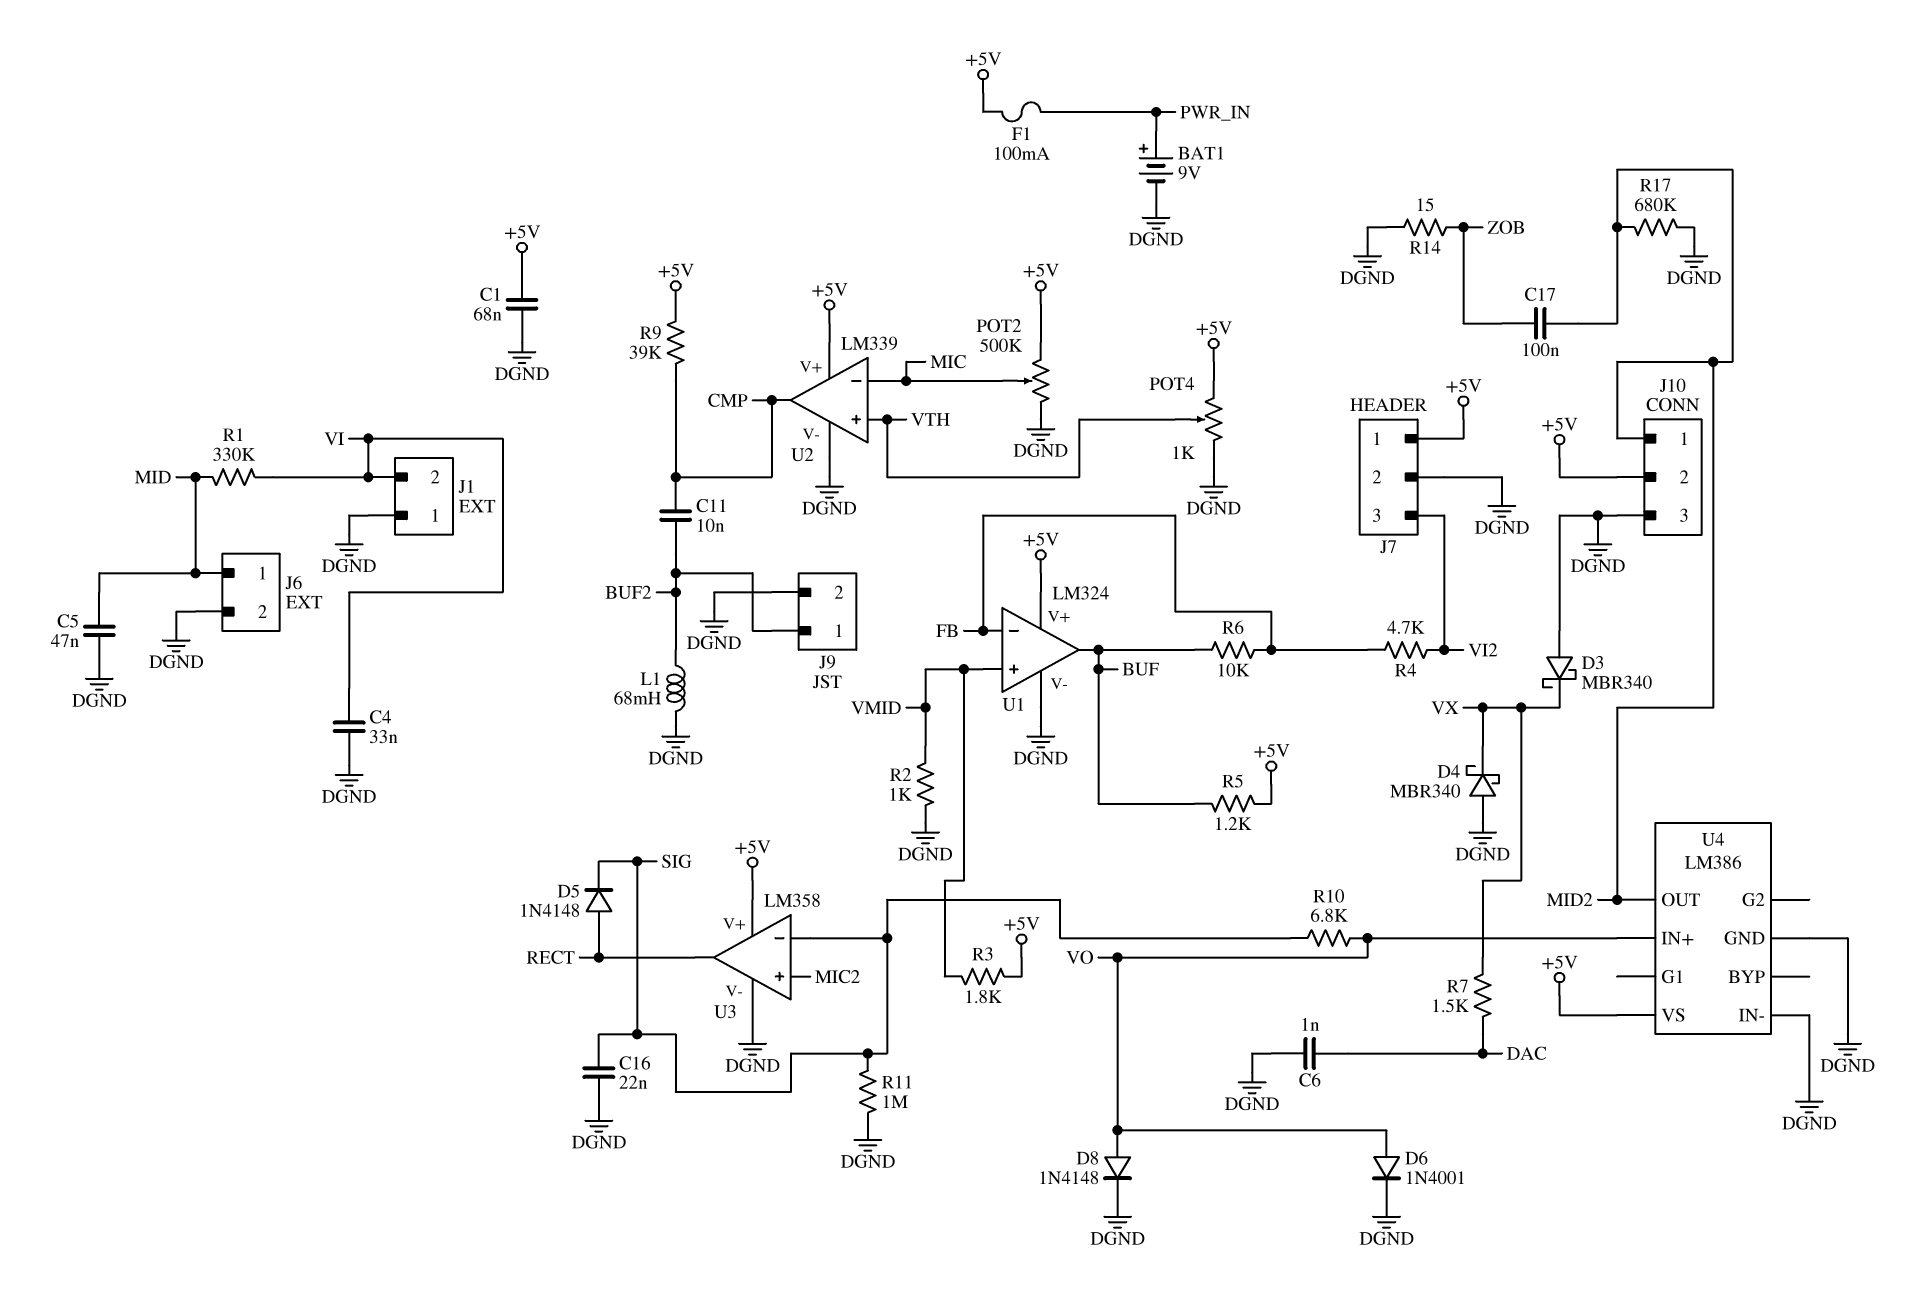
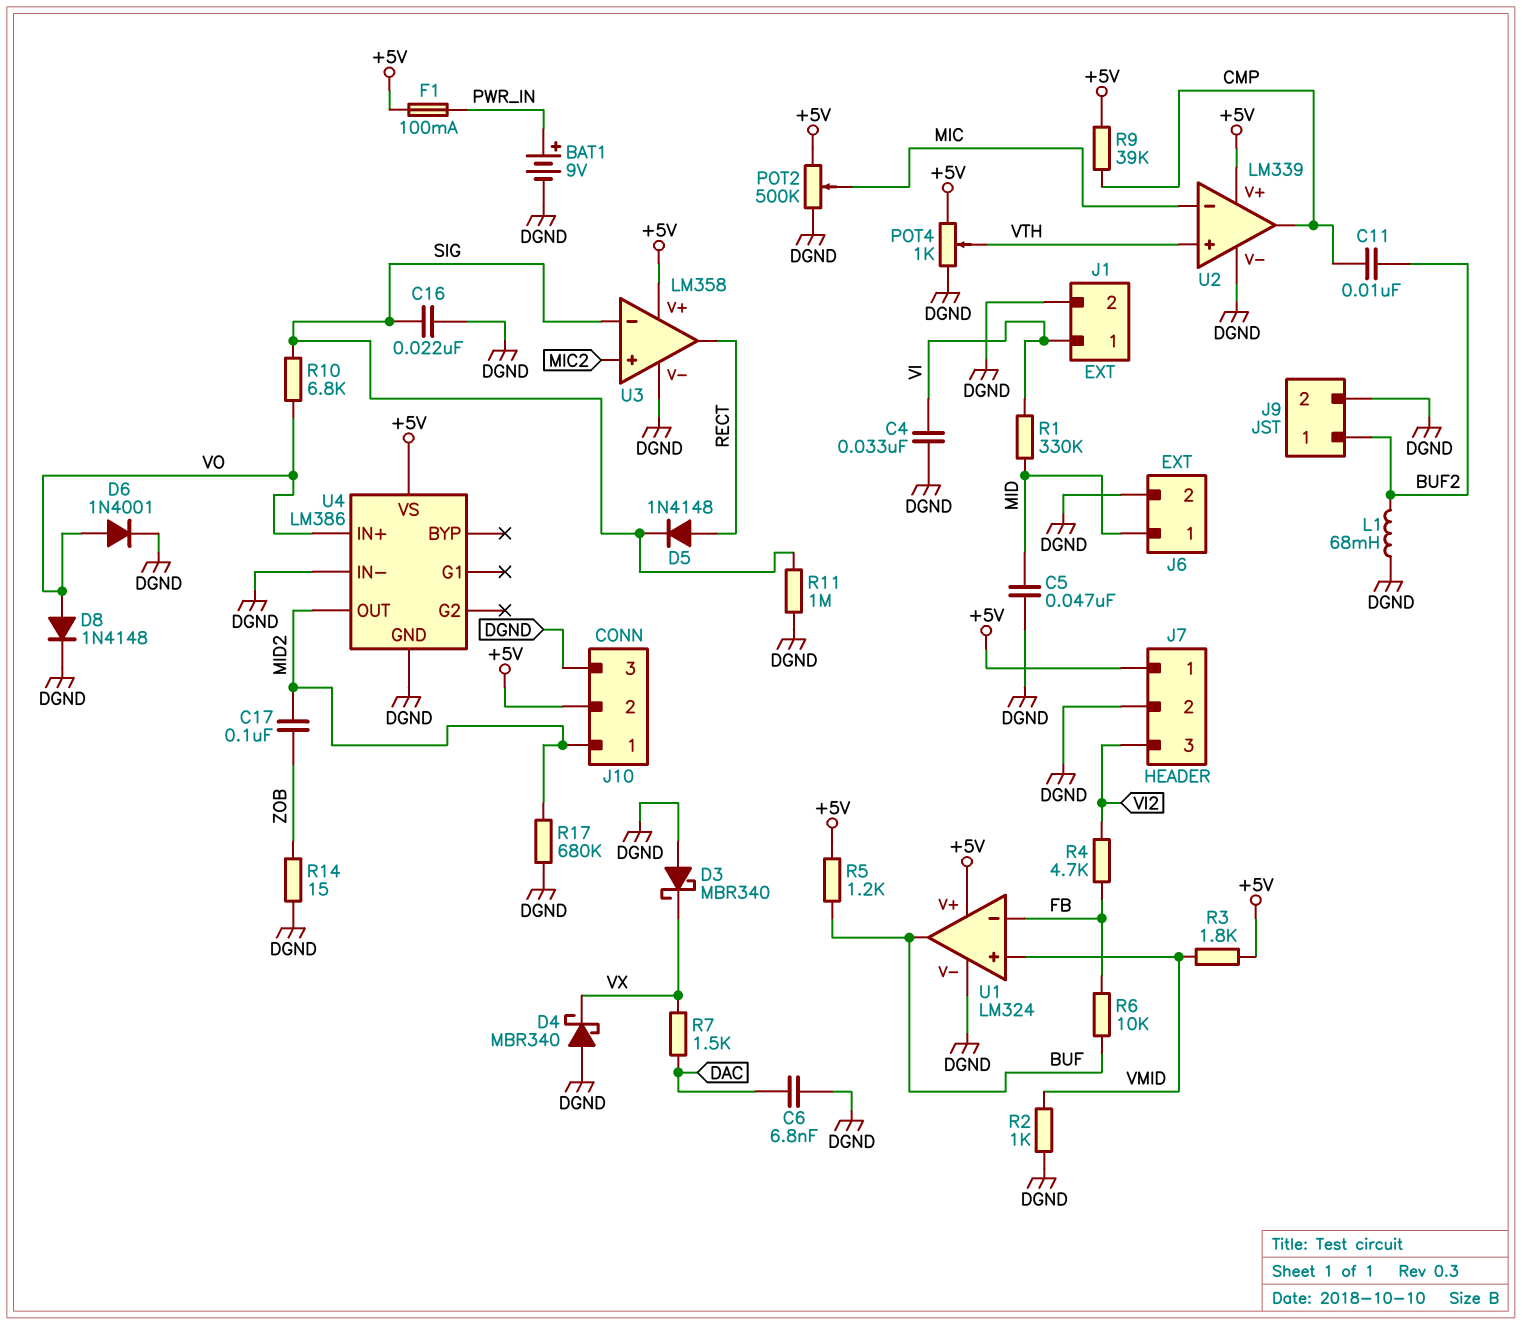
C1: 68nF (+5V, DGND) -> none
C6: 1nF (DAC, DGND) -> 6.8nF (DAC, DGND)
J1 pin 1: DGND -> VI
J1 pin 2: VI -> DGND

